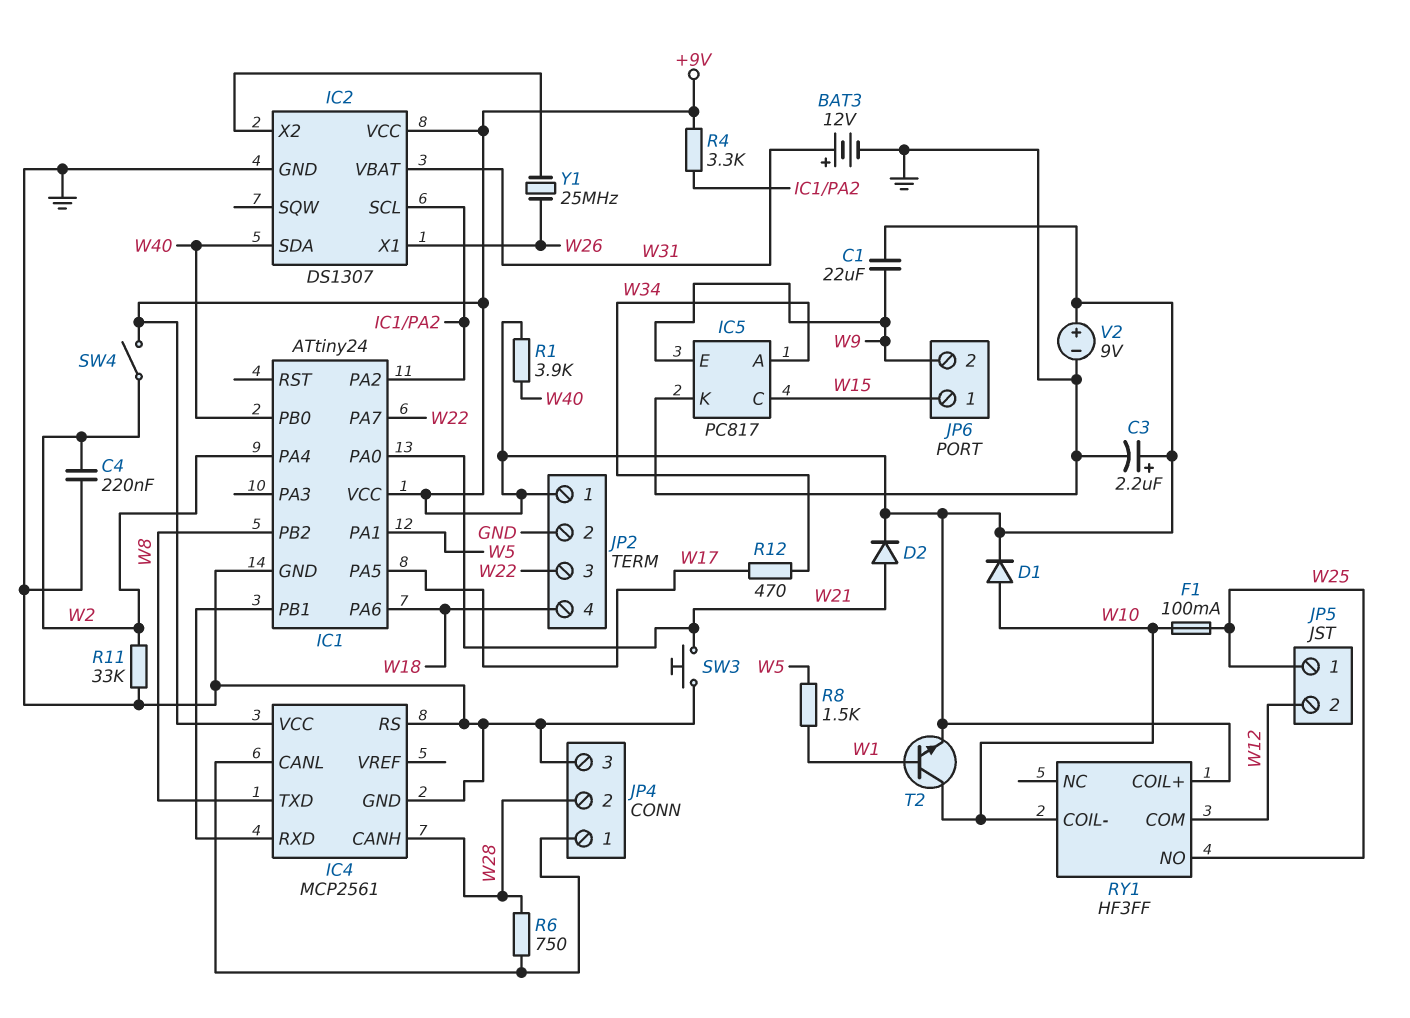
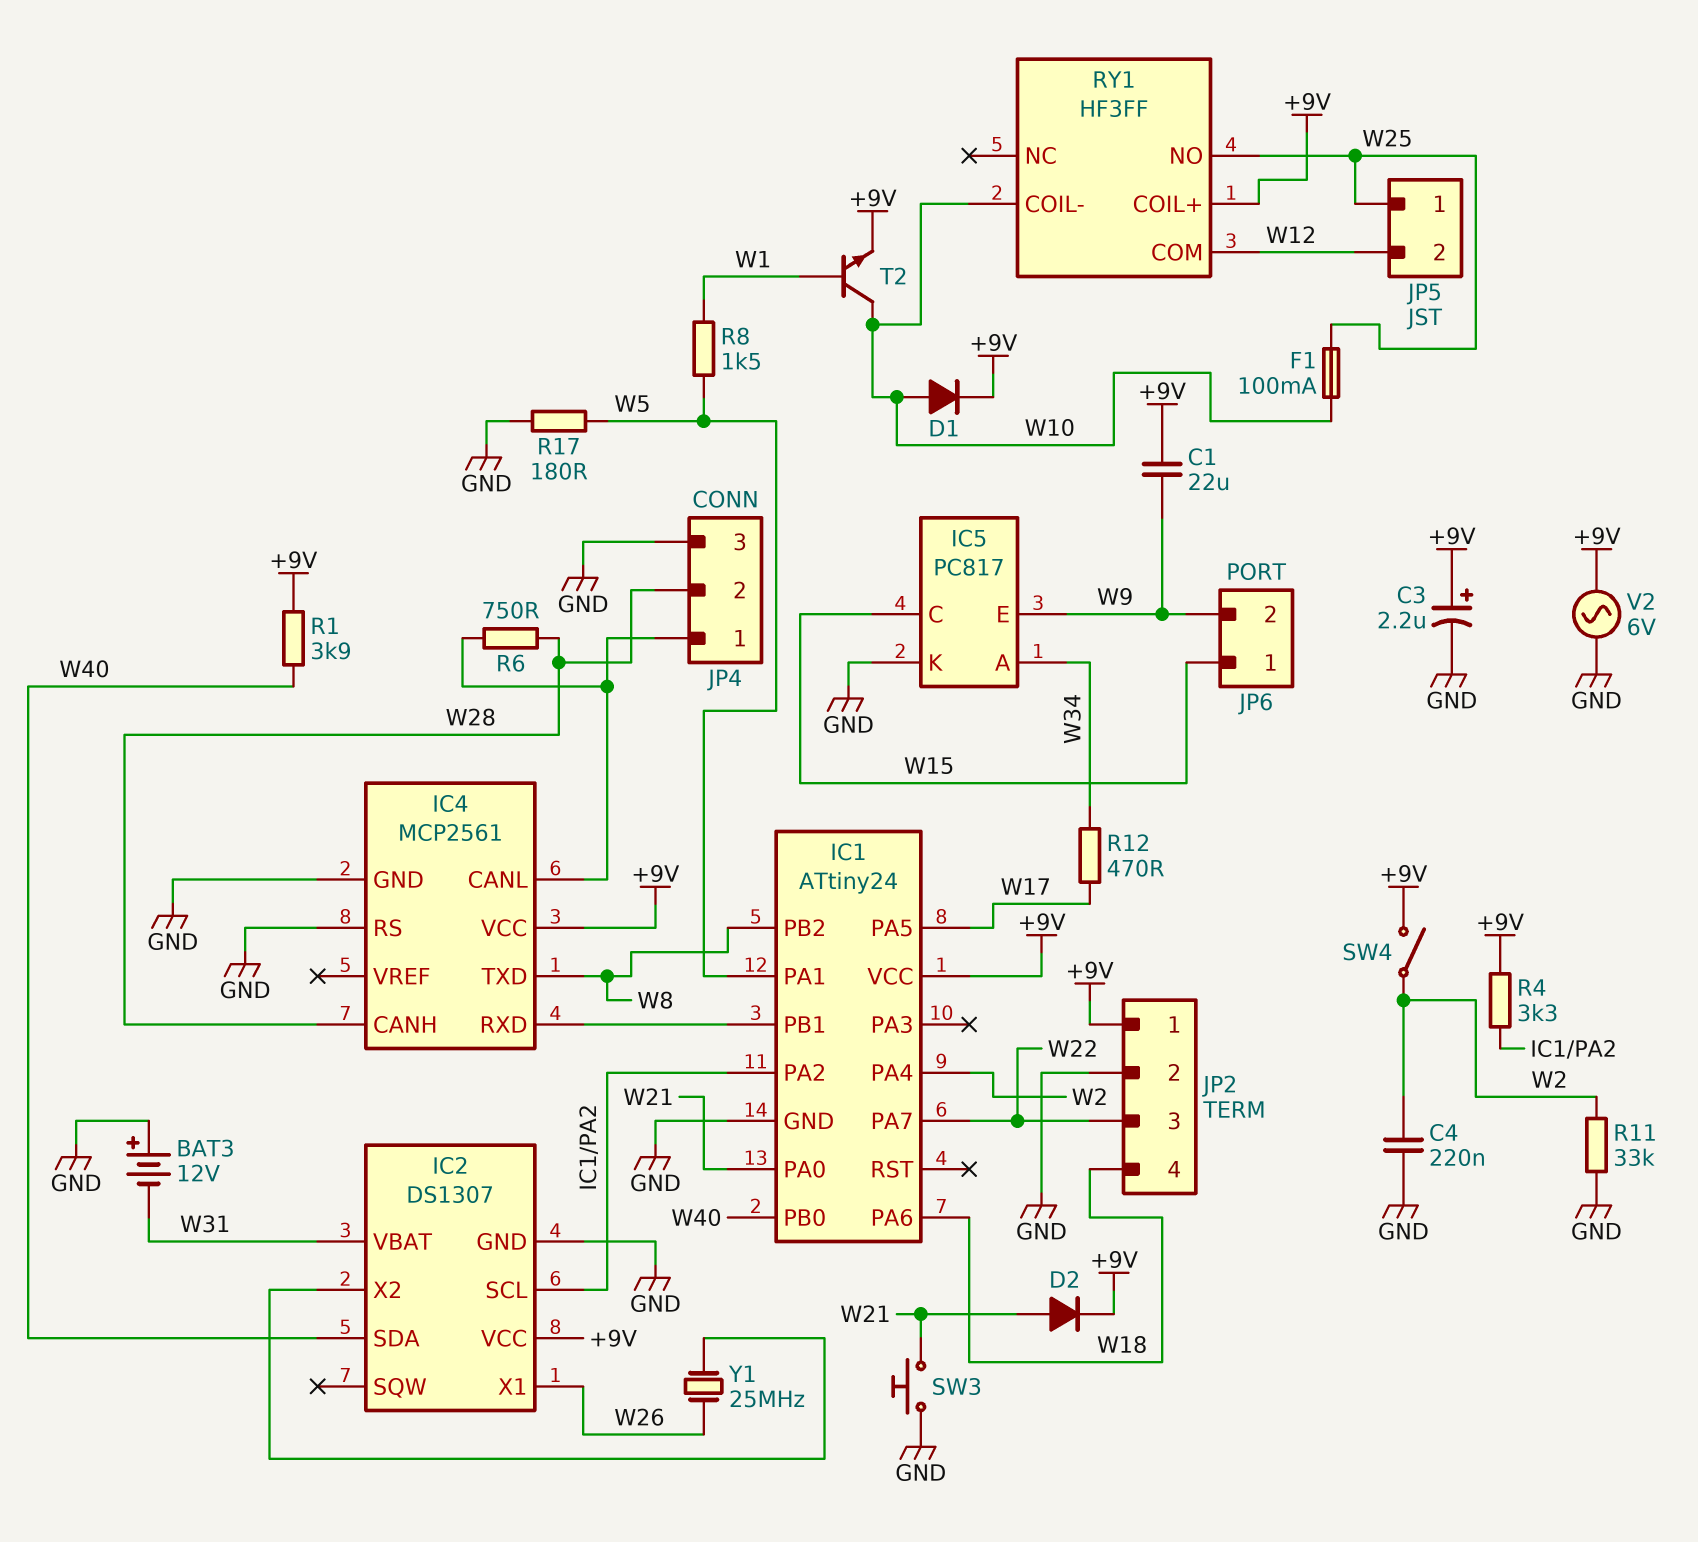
BAT3: 12V (plus W31, minus GND) -> 12V (plus GND, minus W31)
R17: none -> 180 (GND, W5)
V2: 9V (plus +9V, minus GND) -> AC 6V (+9V, GND)

